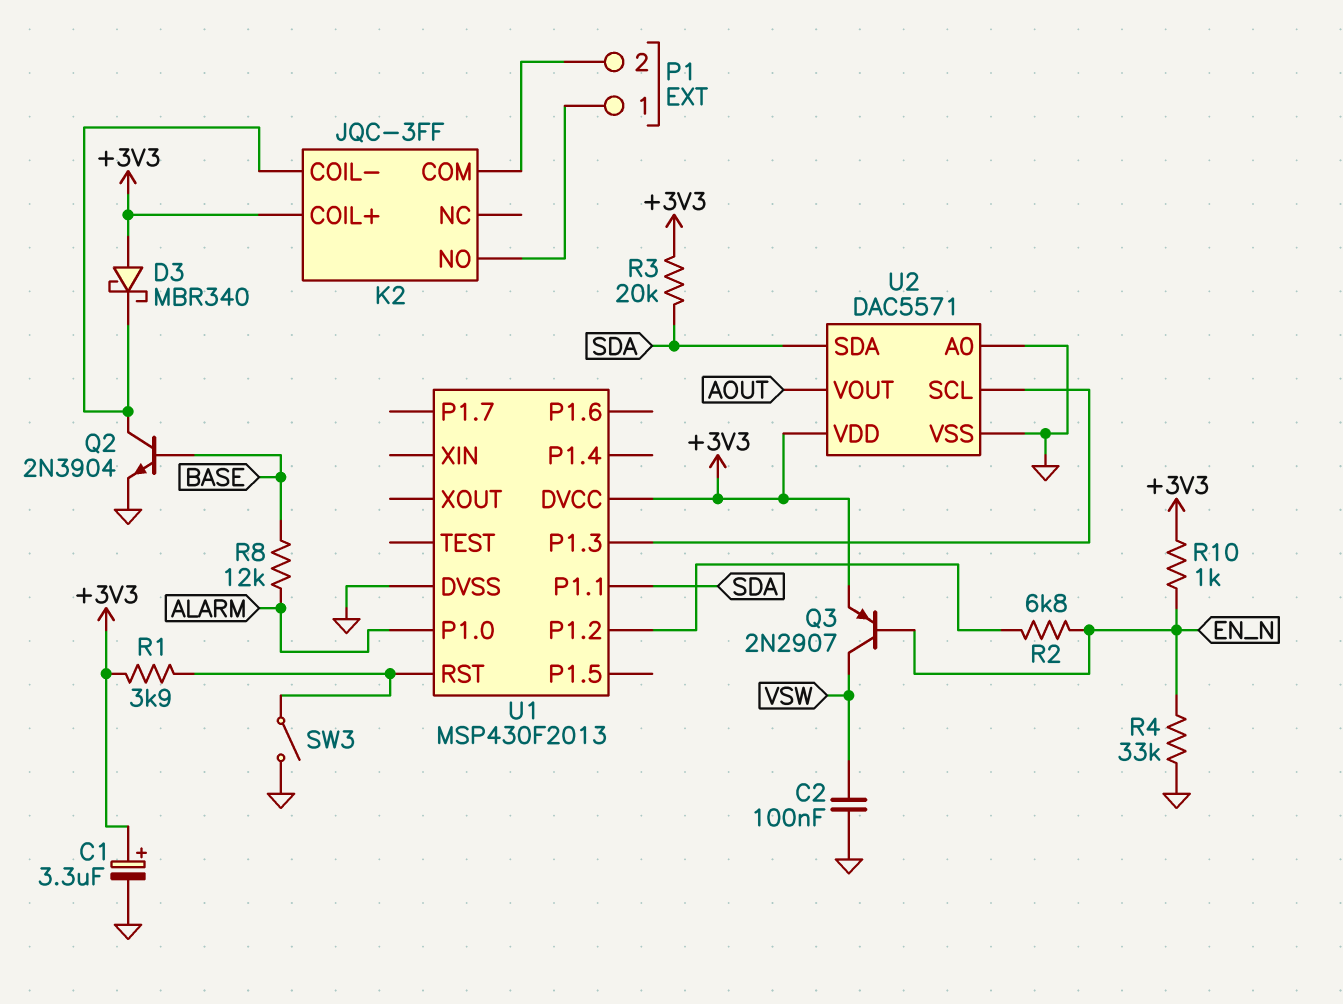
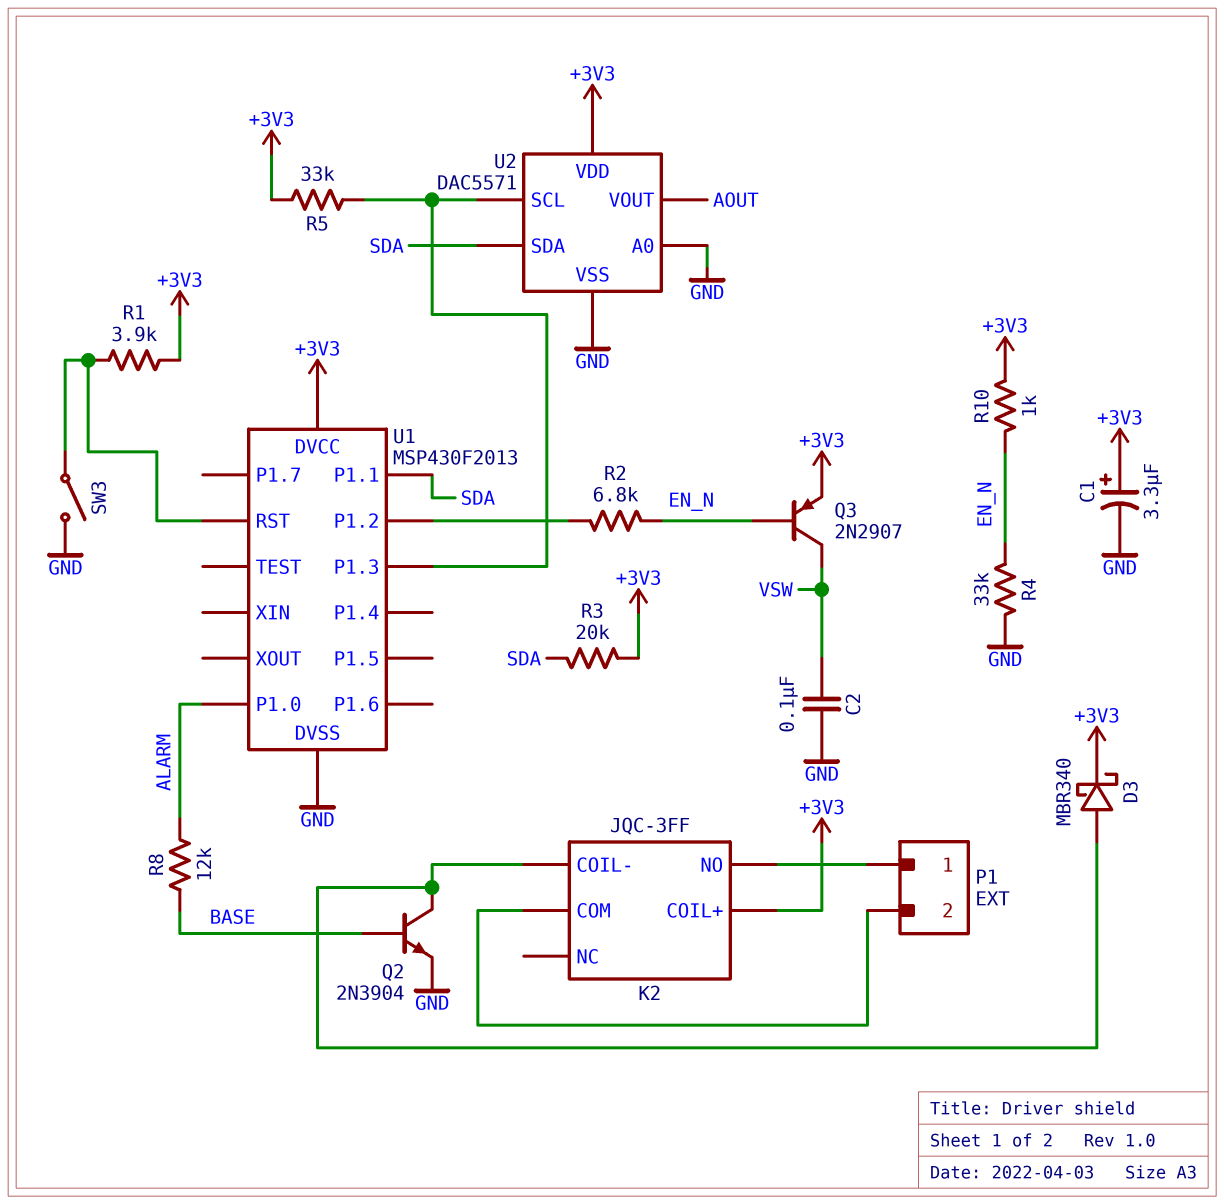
D3: schottky MBR340 (A +3V3, K K2/COIL-) -> schottky MBR340 (A K2/COIL-, K +3V3)
R5: none -> 33k (+3V3, U1/P1.3)

